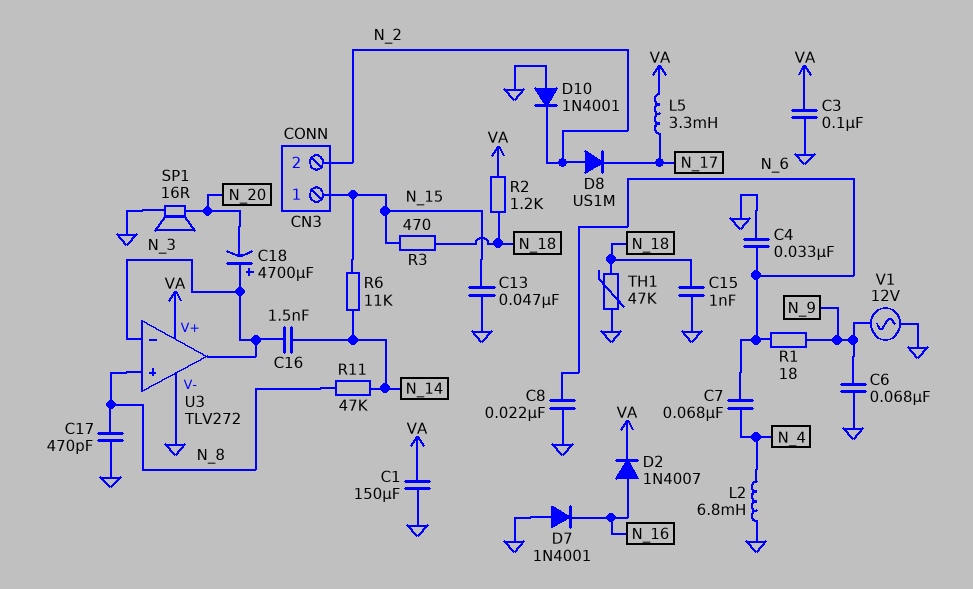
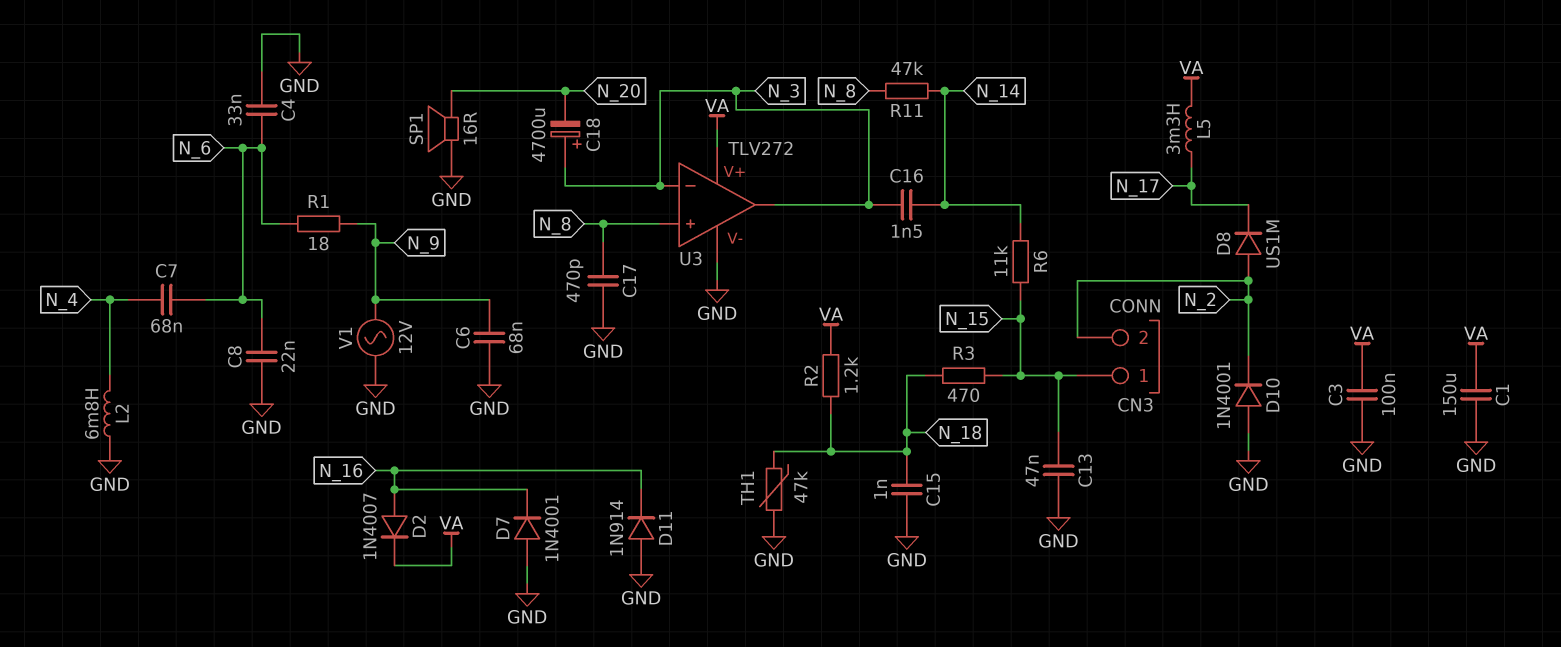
D11: none -> diode 1N914 (A GND, K N_16)

